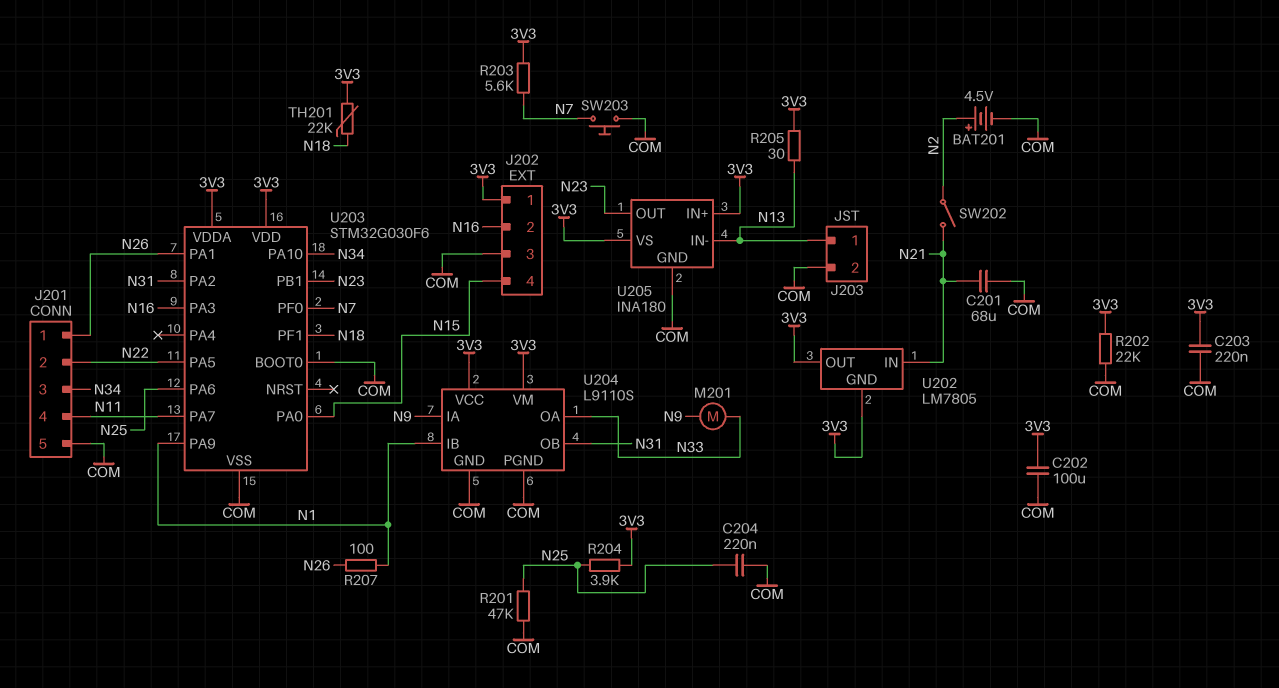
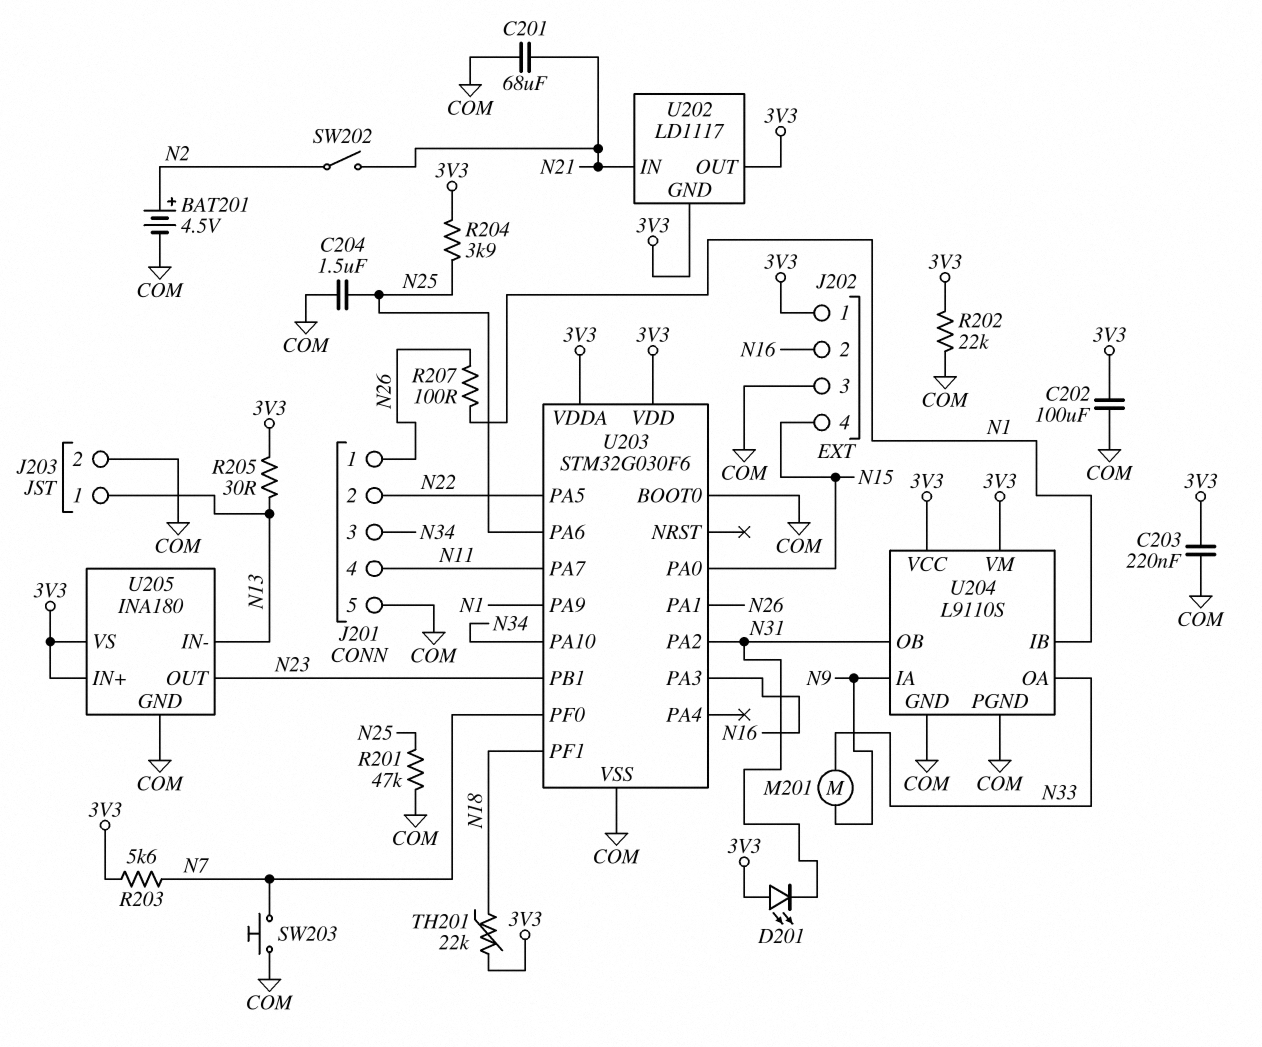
C204: 220nF (COM, N25) -> 1.5uF (COM, N25)
D201: none -> LED (A 3V3, K N31)
U202: LM7805 -> LD1117

